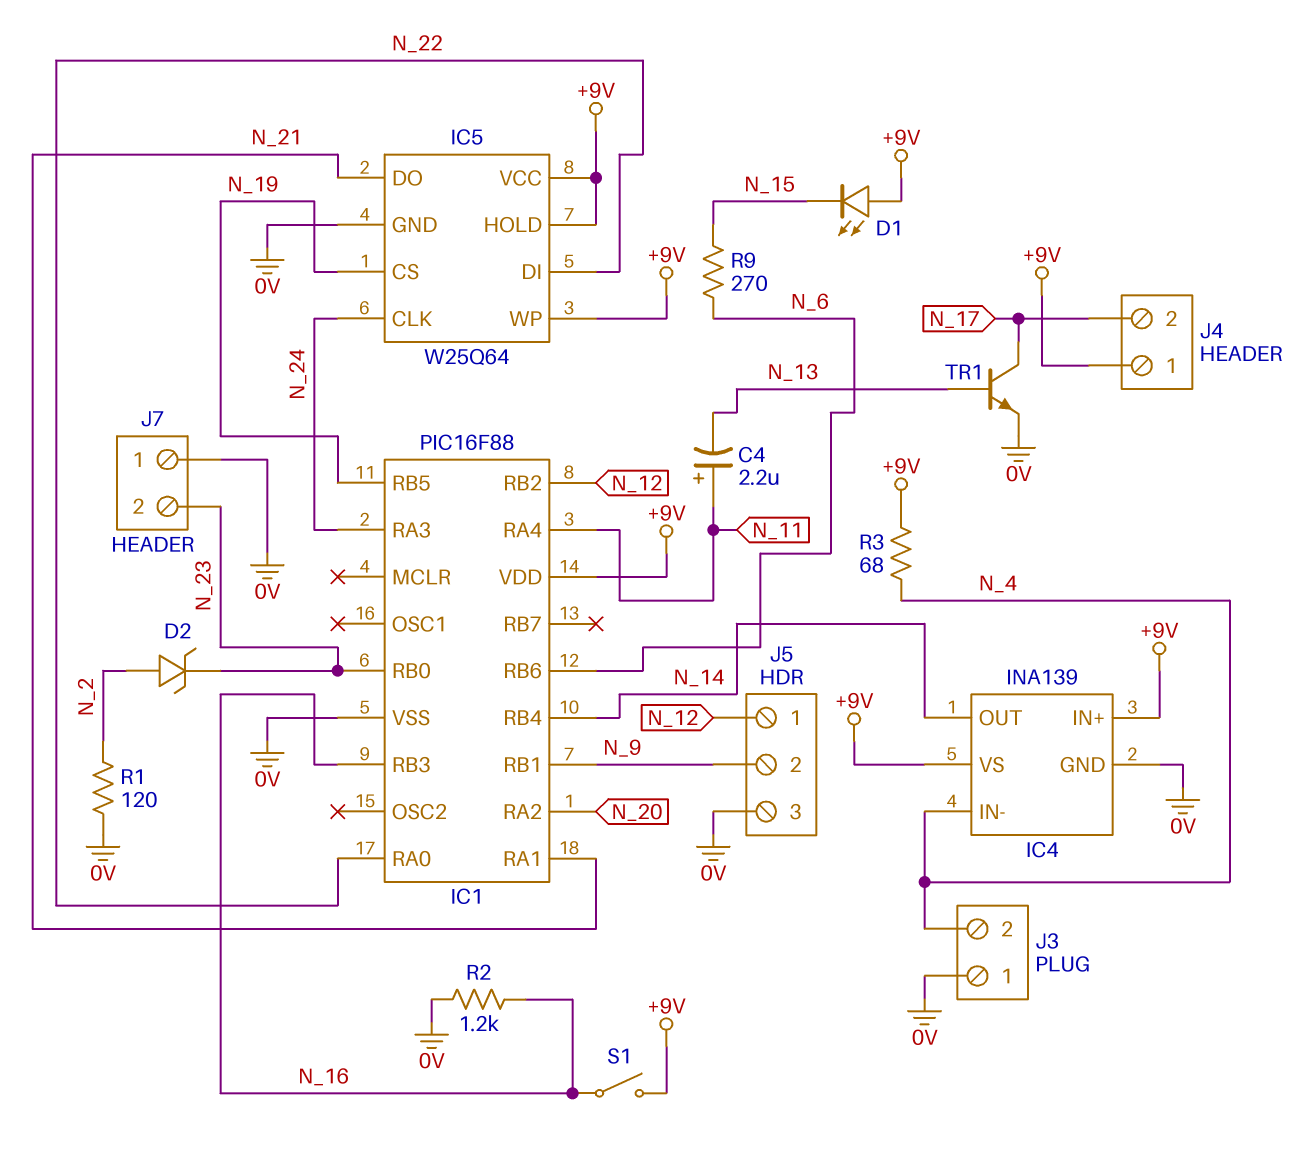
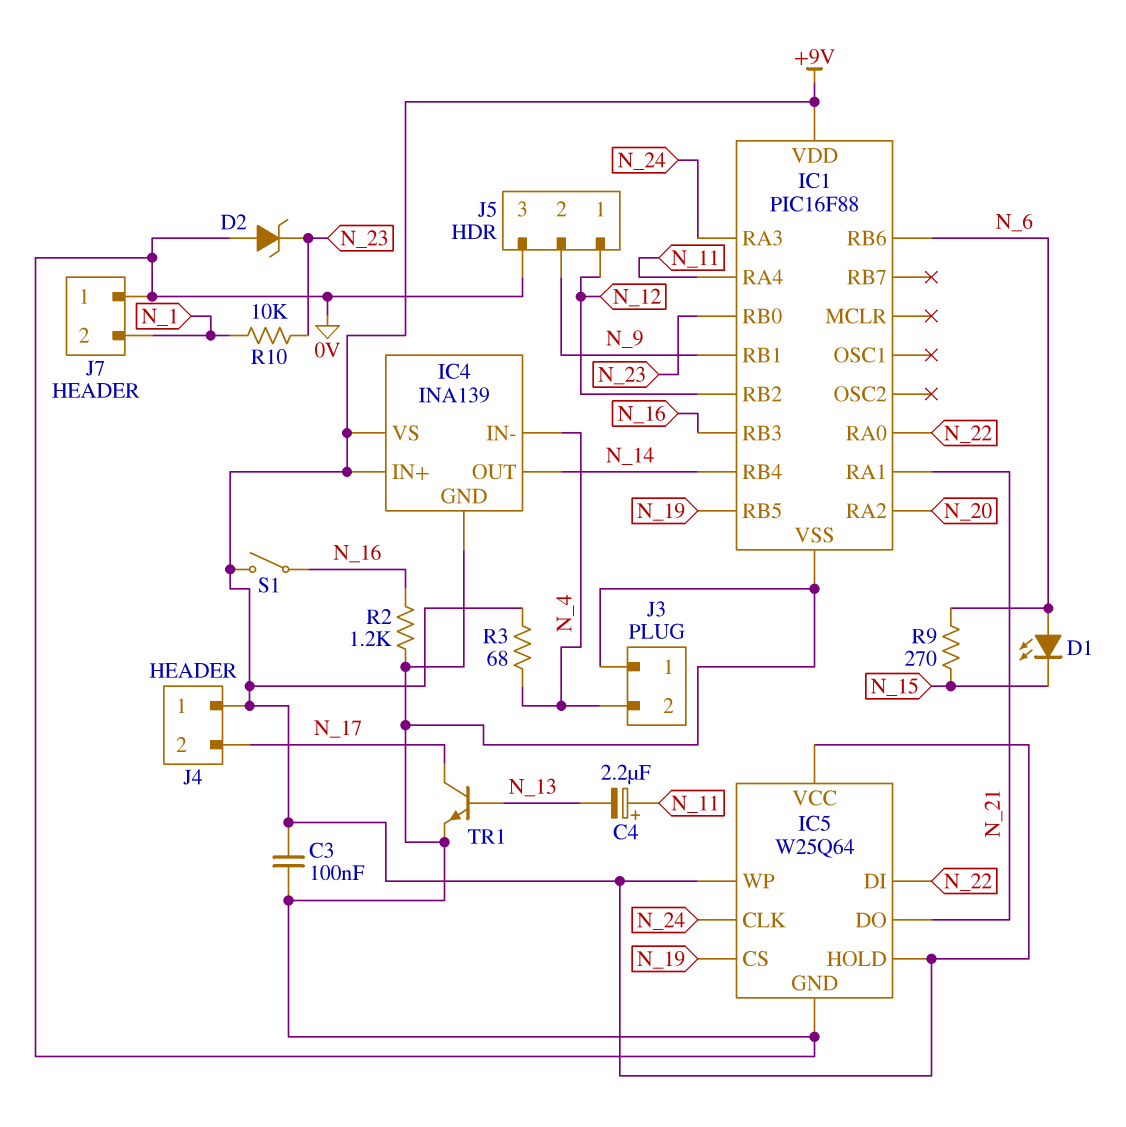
C3: none -> 100nF (+9V, 0V)
D1: LED (A +9V, K N_15) -> LED (A N_6, K N_15)
D2: zener (A N_2, K N_23) -> zener (A 0V, K N_23)
J7 pin 2: N_23 -> N_1
R1: 120 (0V, N_2) -> none
R10: none -> 10k (N_1, N_23)

